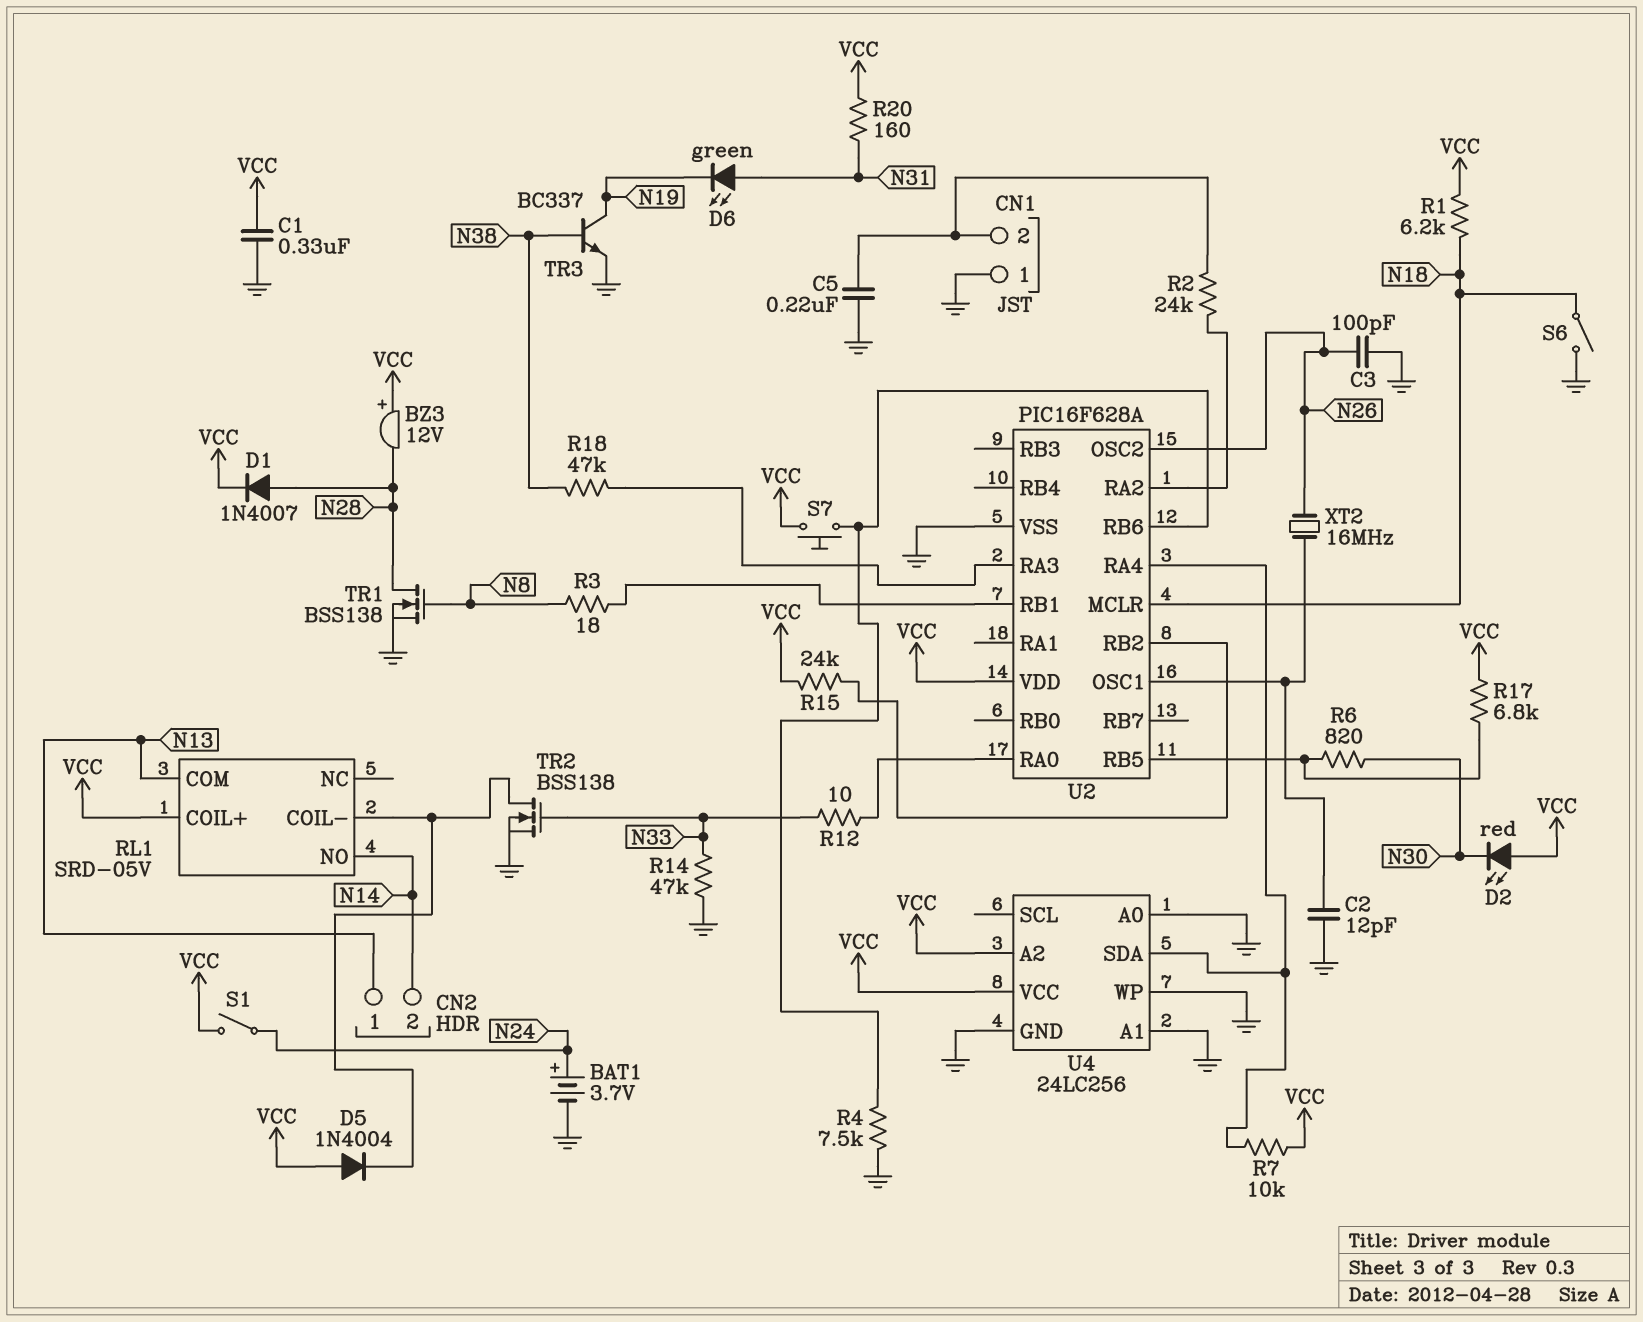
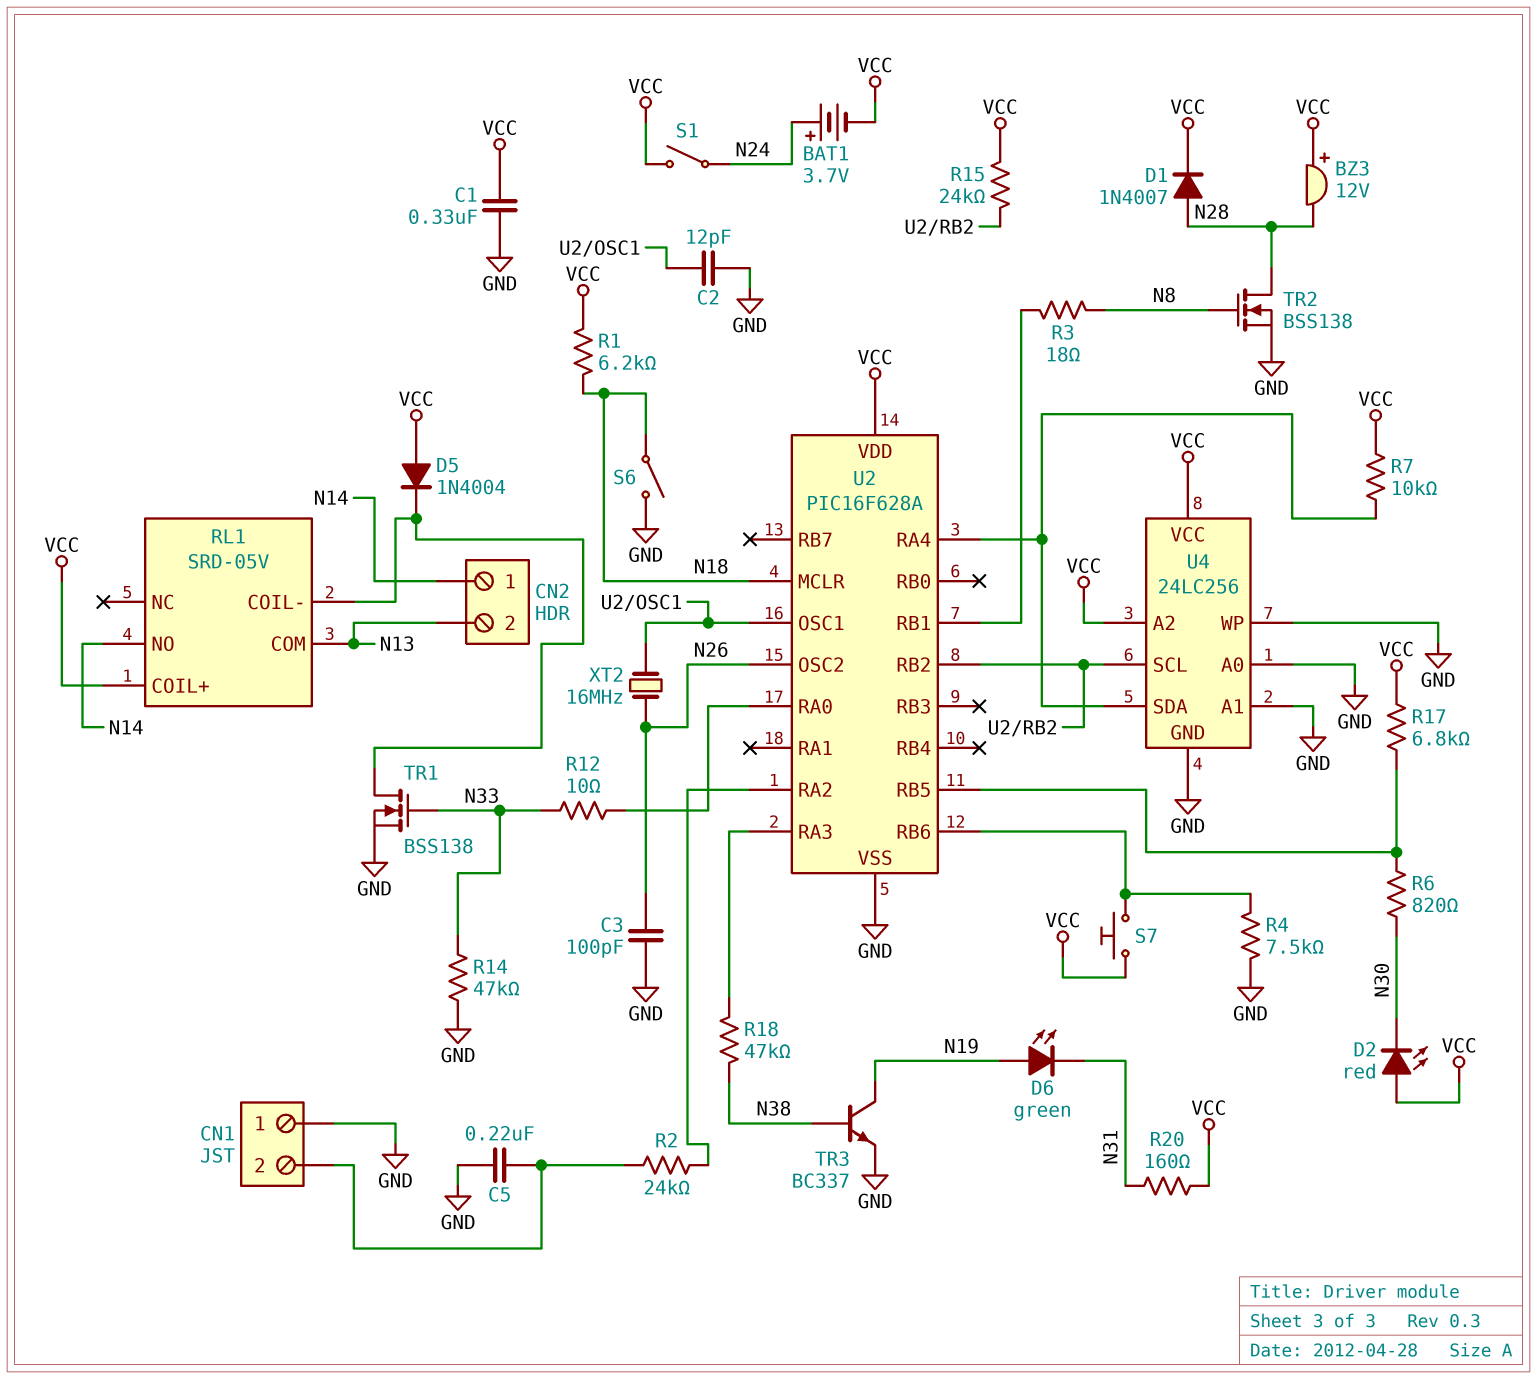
BAT1: 3.7V (plus N24, minus GND) -> 3.7V (plus N24, minus VCC)
CN2 pin 1: N13 -> N14
CN2 pin 2: N14 -> N13
D6: LED green (A N31, K N19) -> LED green (A N19, K N31)
TR1: NMOS BSS138 (G N8, D N28, S GND) -> NMOS BSS138 (G N33, D RL1/COIL-, S GND)
TR2: NMOS BSS138 (G N33, D RL1/COIL-, S GND) -> NMOS BSS138 (G N8, D N28, S GND)
U4 pin SCL: none -> U2/RB2

